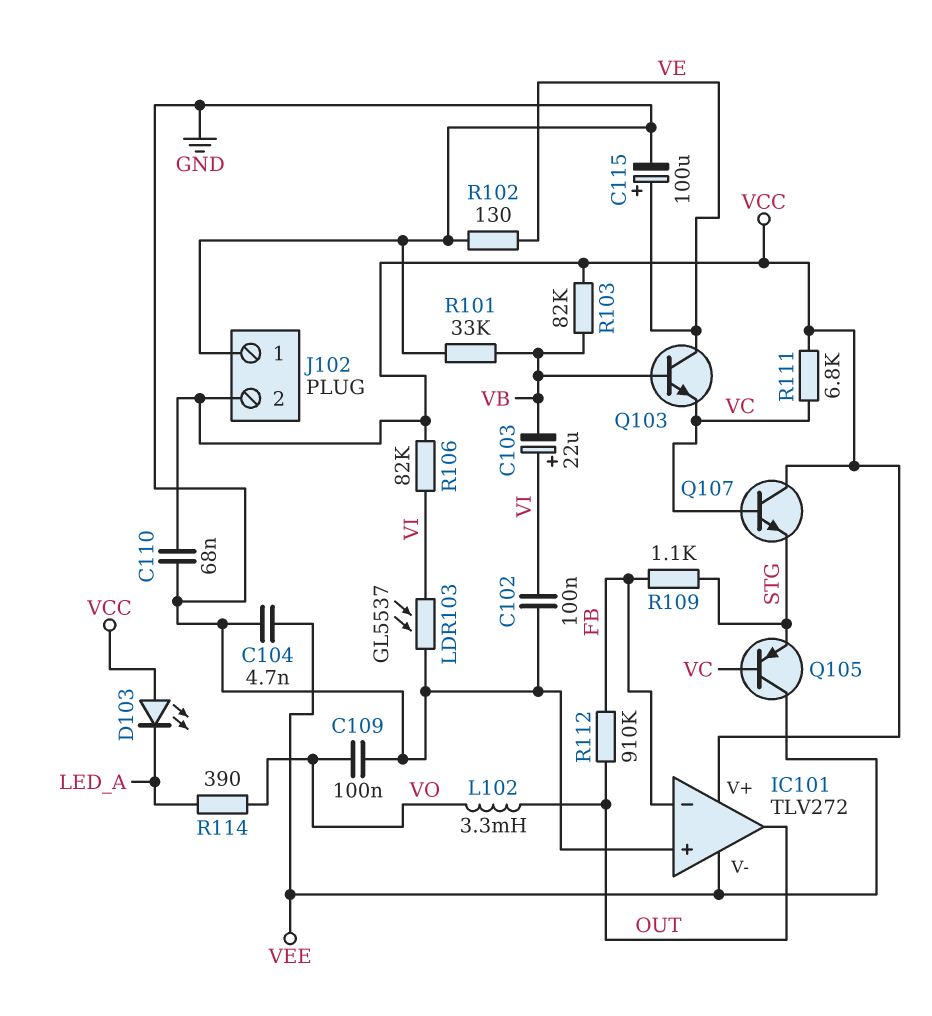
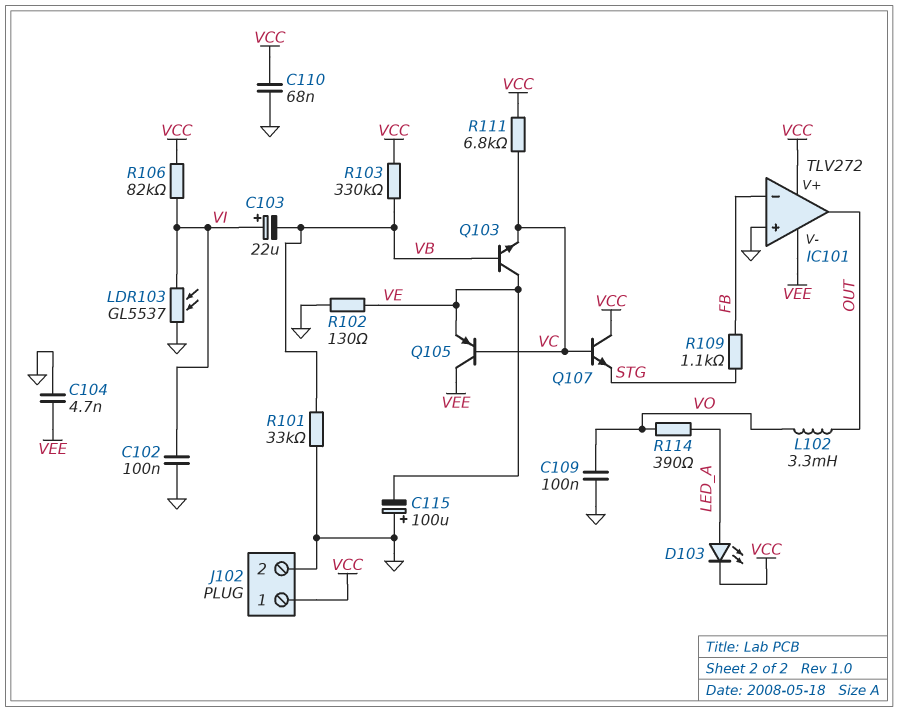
C115: 100uF (plus VE, minus GND) -> 100uF (plus GND, minus VE)
D103: LED (A VCC, K LED_A) -> LED (A LED_A, K VCC)
J102 pin 1: GND -> VCC
J102 pin 2: VCC -> GND
Q105: PNP (B VC, C VEE, E STG) -> PNP (B VC, C VEE, E VE)
R103: 82k (VB, VCC) -> 330k (VB, VCC)
R112: 910k (FB, OUT) -> none

